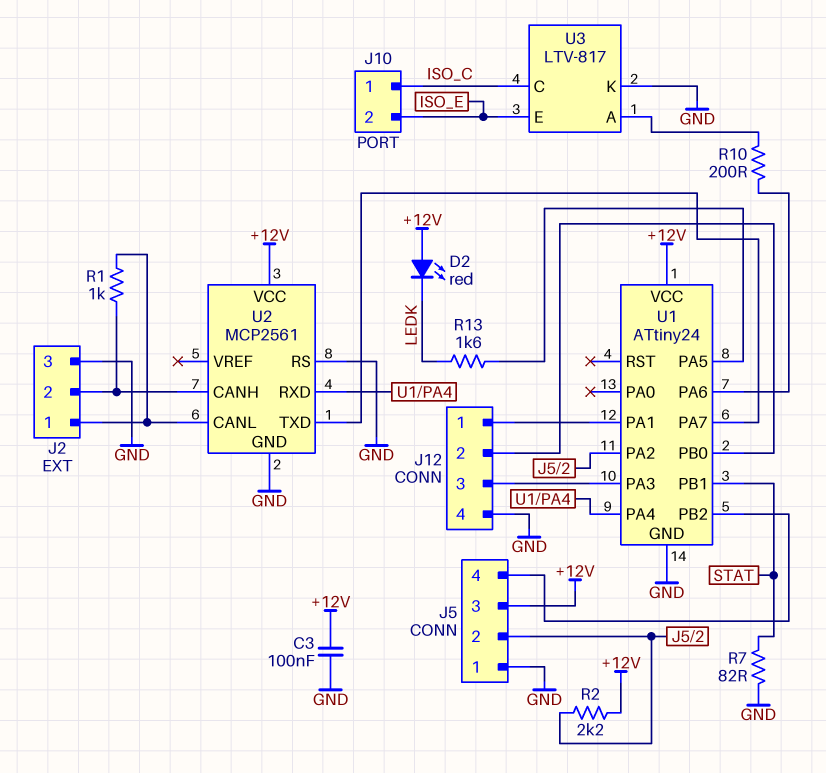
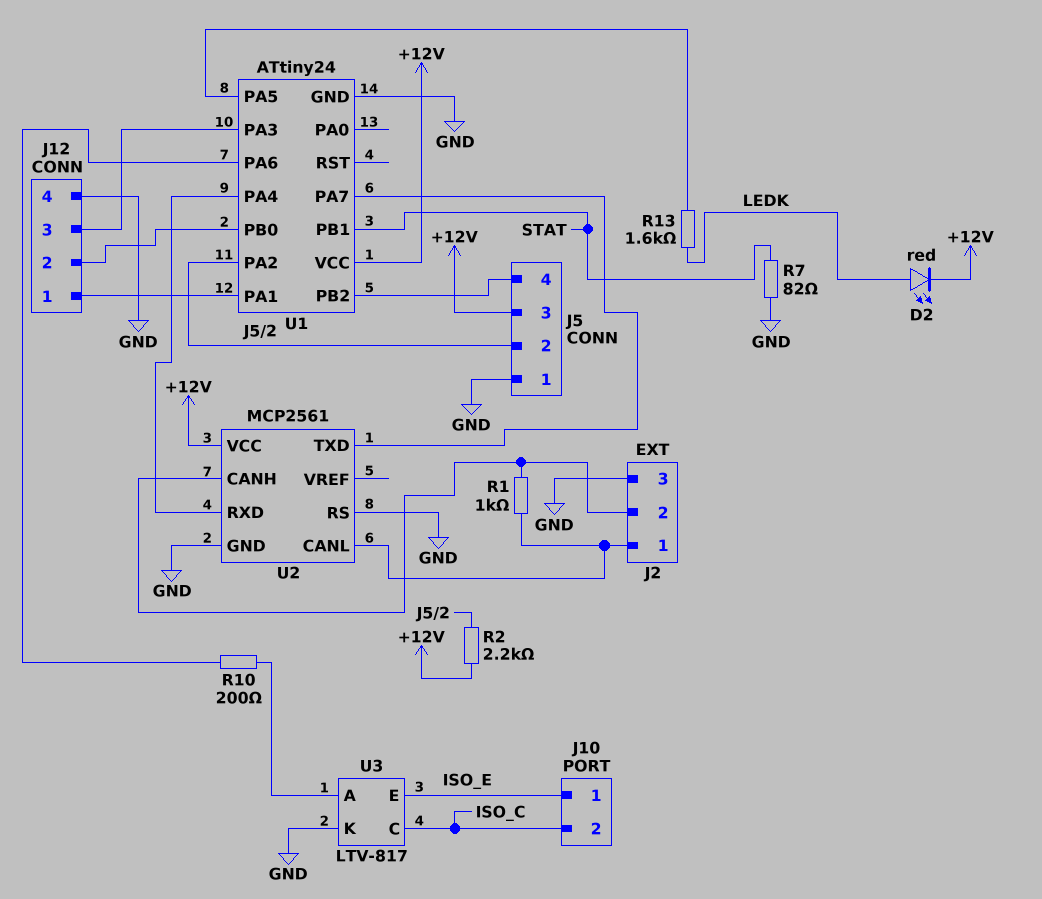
C3: 100nF (+12V, GND) -> none
D2: LED red (A +12V, K LEDK) -> LED red (A LEDK, K +12V)
J10 pin 1: ISO_C -> ISO_E
J10 pin 2: ISO_E -> ISO_C

